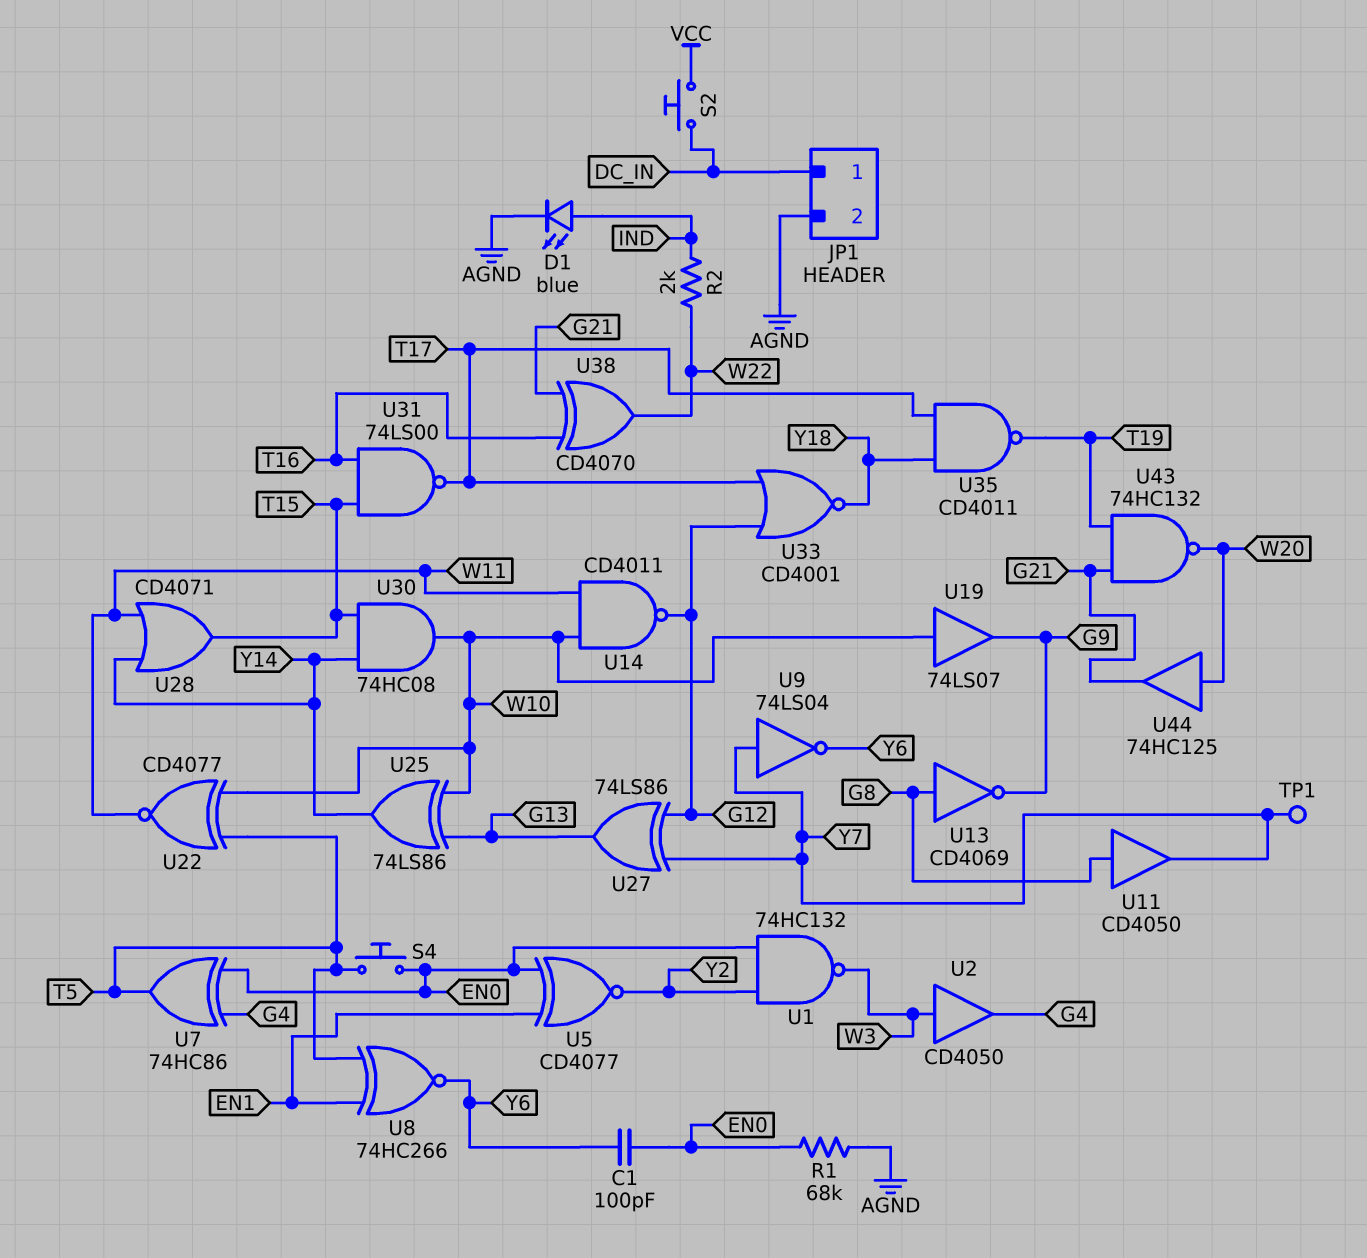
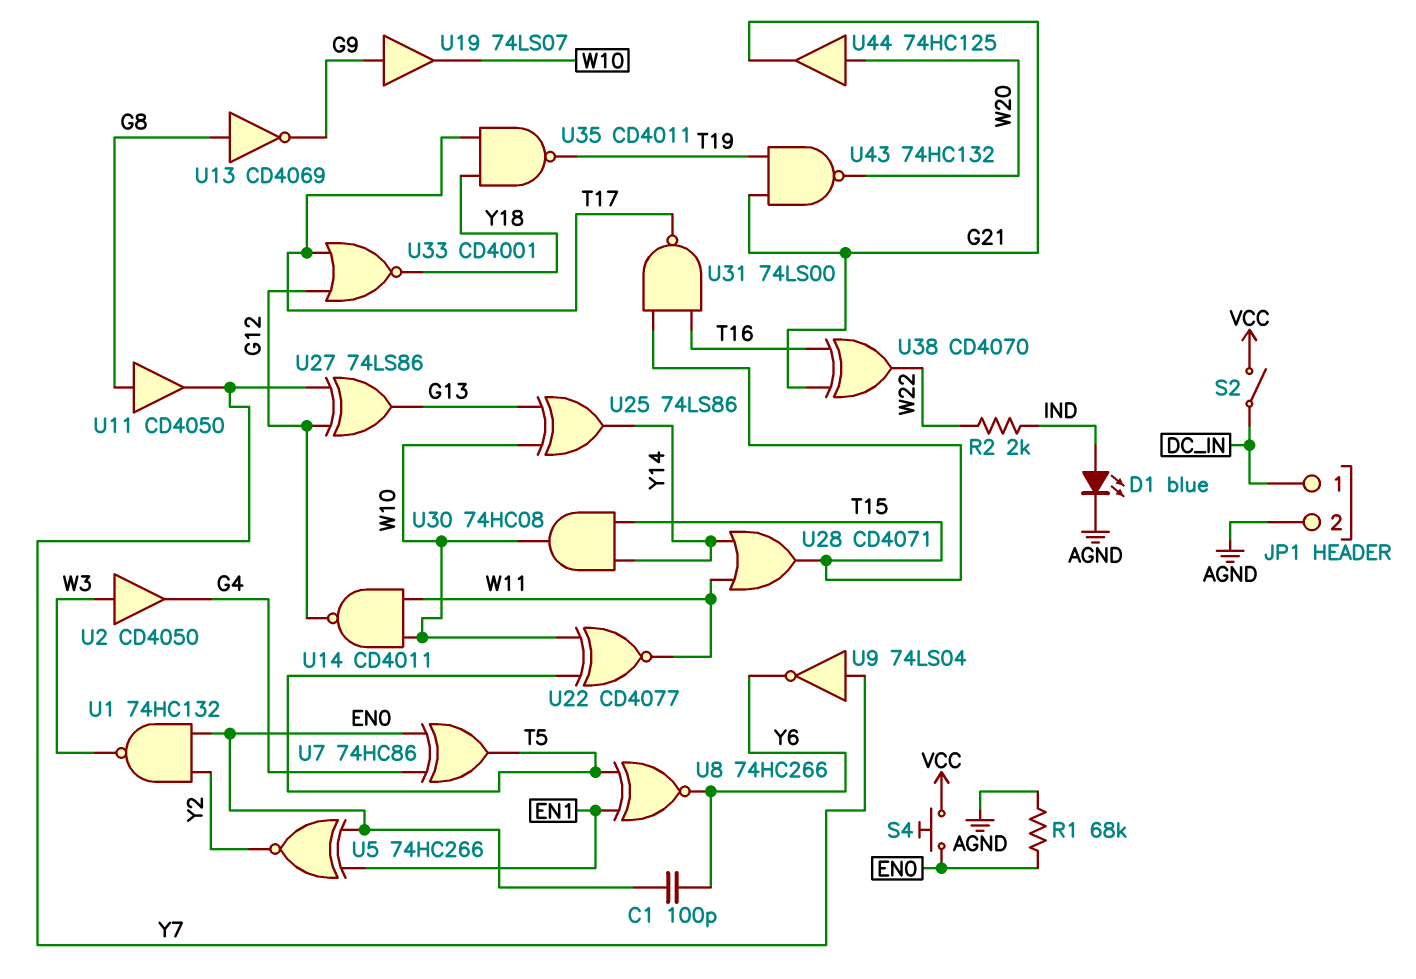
S2: button (DC_IN, VCC) -> switch (DC_IN, VCC)
S4: button (EN0, T5) -> button (EN0, VCC)
TP1: test point (Y7) -> none
U5: XNOR CD4077 (in EN0, in EN1, out Y2) -> XNOR 74HC266 (in EN0, in EN1, out Y2)
U19: buffer 74LS07 (in W10, out G9) -> buffer 74LS07 (in G9, out W10)

